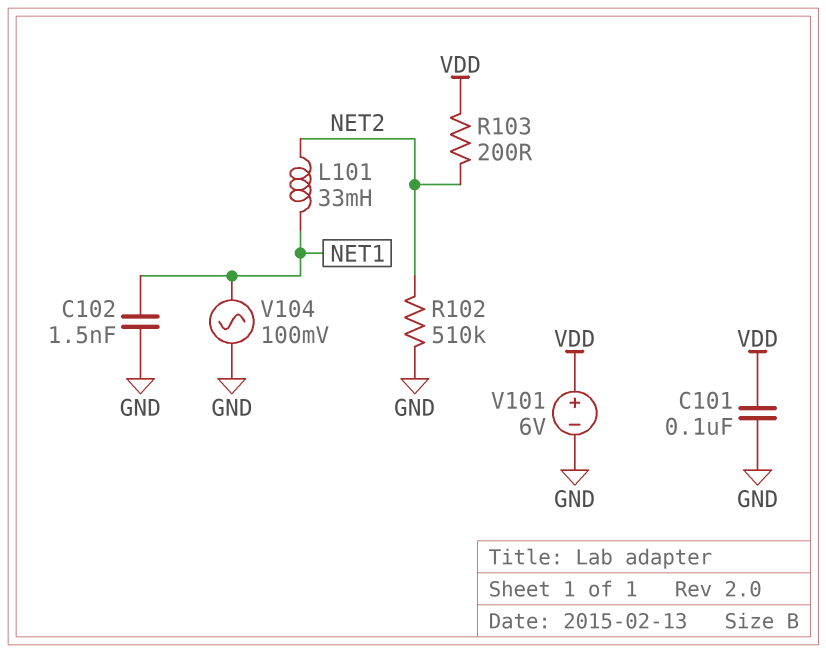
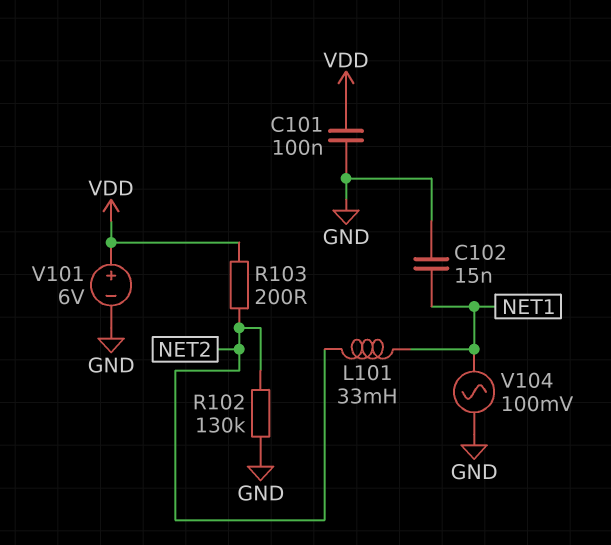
C102: 1.5nF (GND, NET1) -> 15nF (GND, NET1)
R102: 510k (GND, NET2) -> 130k (GND, NET2)

